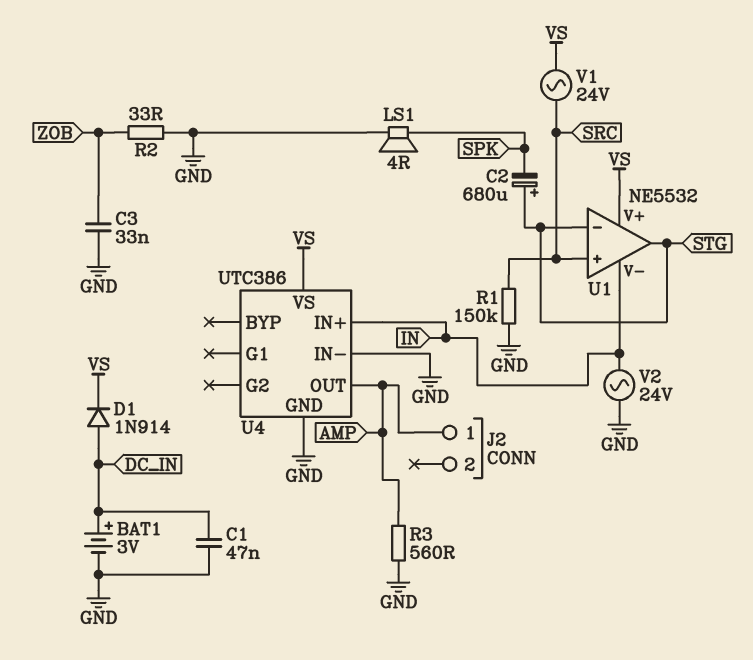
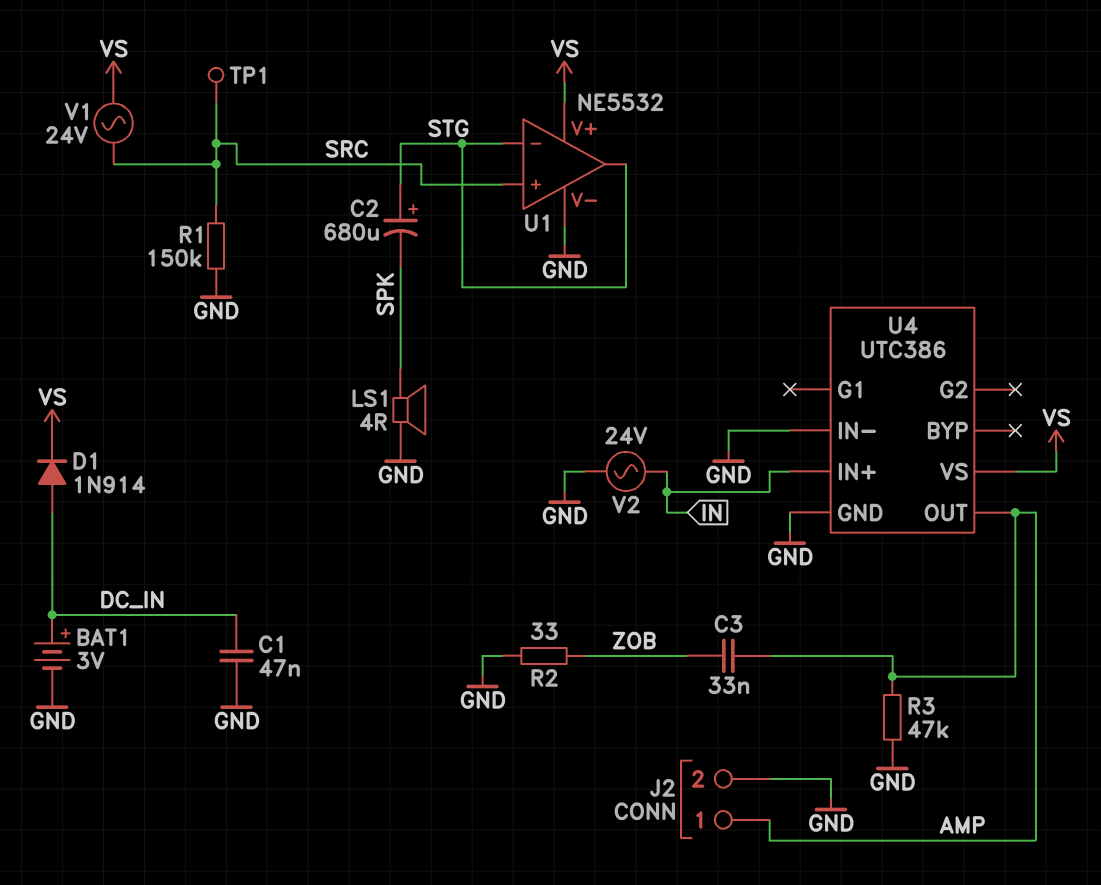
C3: 33nF (GND, ZOB) -> 33nF (AMP, ZOB)
J2 pin 2: none -> GND
R3: 560 (AMP, GND) -> 47k (AMP, GND)
TP1: none -> test point (SRC)
U1 pin V-: IN -> GND

